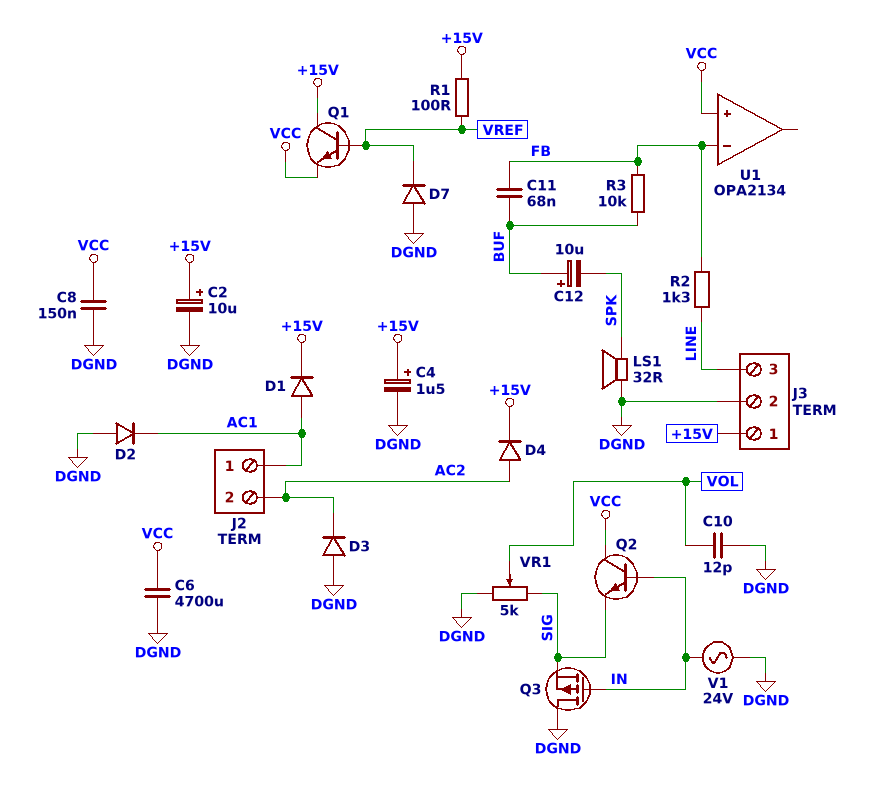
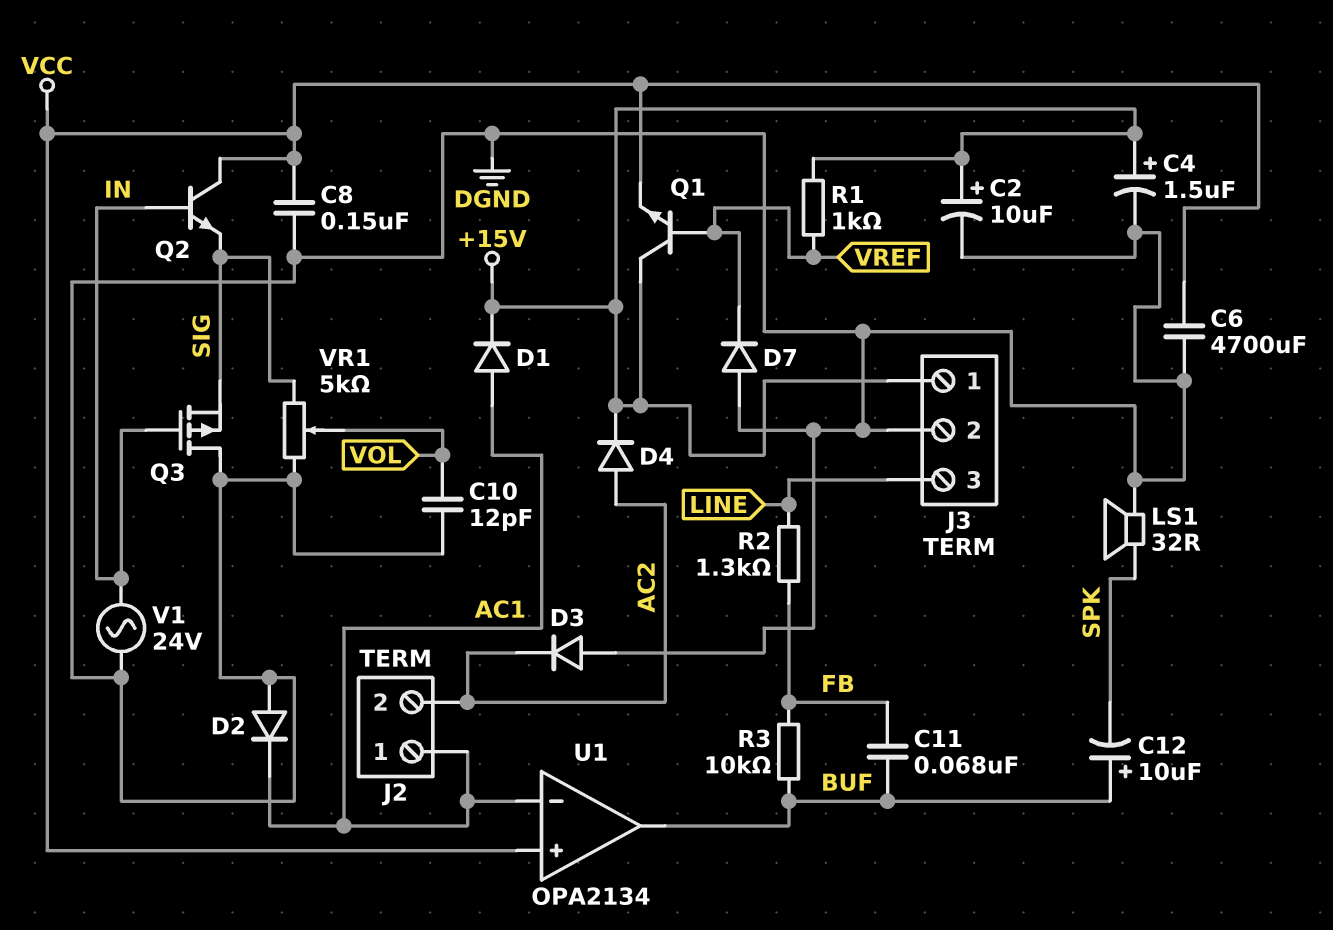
R1: 100 (+15V, VREF) -> 1k (+15V, VREF)
U1 pin in-: FB -> AC1
U1 pin out: none -> BUF

